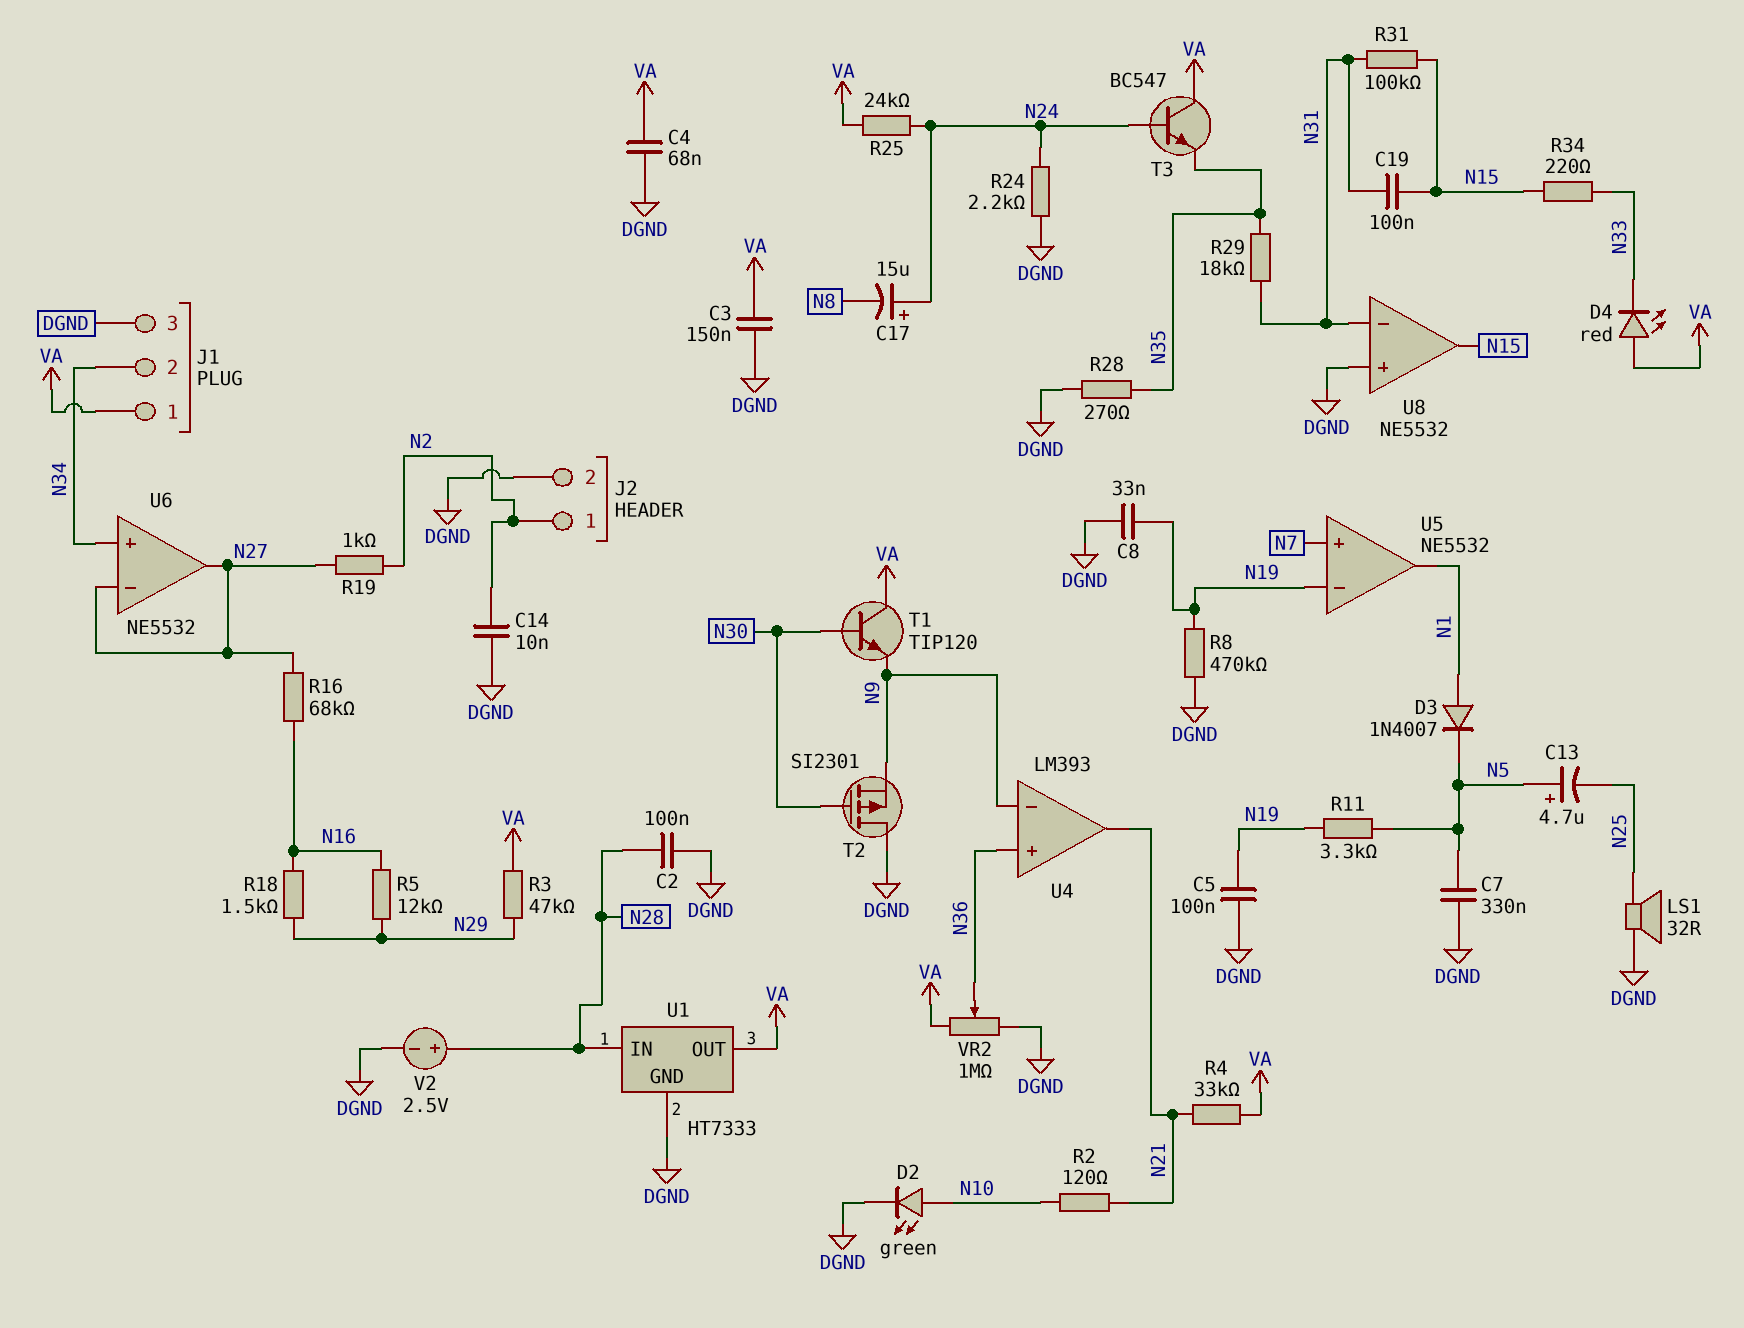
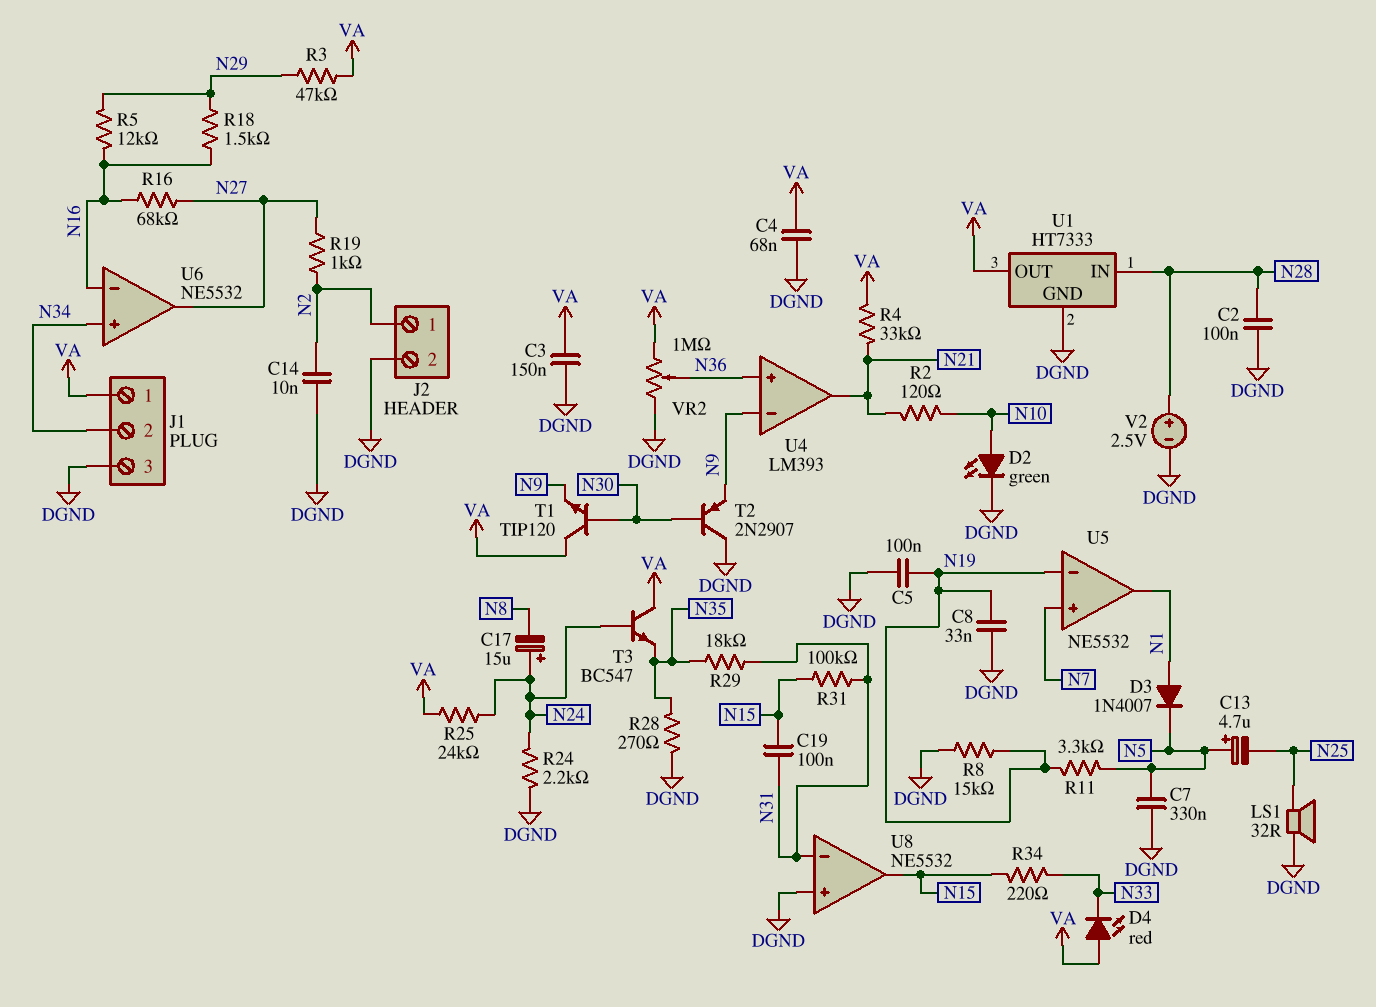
R8: 470k (DGND, N19) -> 15k (DGND, N19)
T2: PMOS SI2301 (G N30, D DGND, S N9) -> PNP 2N2907 (B N30, C DGND, E N9)
U6 pin in-: N27 -> N16

